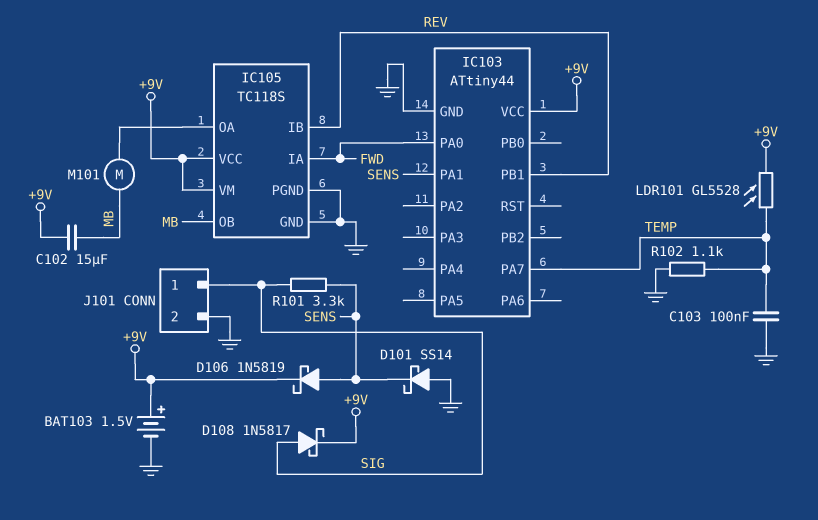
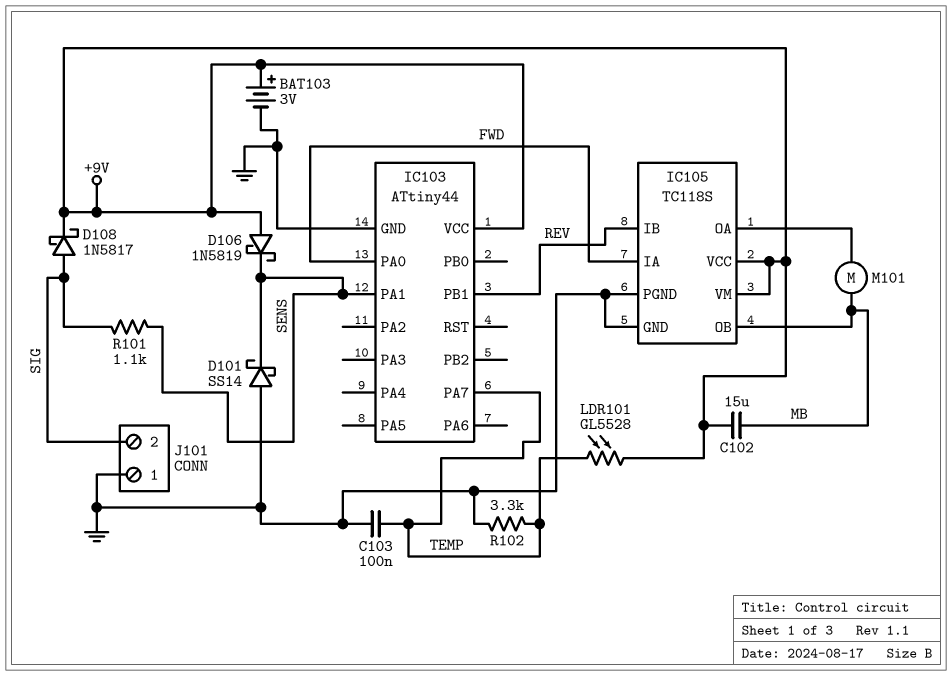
BAT103: 1.5V (plus +9V, minus GND) -> 3V (plus +9V, minus GND)
D106: schottky 1N5819 (A SENS, K +9V) -> schottky 1N5819 (A +9V, K SENS)
J101 pin 1: SIG -> GND
J101 pin 2: GND -> SIG
R101: 3.3k (SENS, SIG) -> 1.1k (SENS, SIG)
R102: 1.1k (GND, TEMP) -> 3.3k (GND, TEMP)

